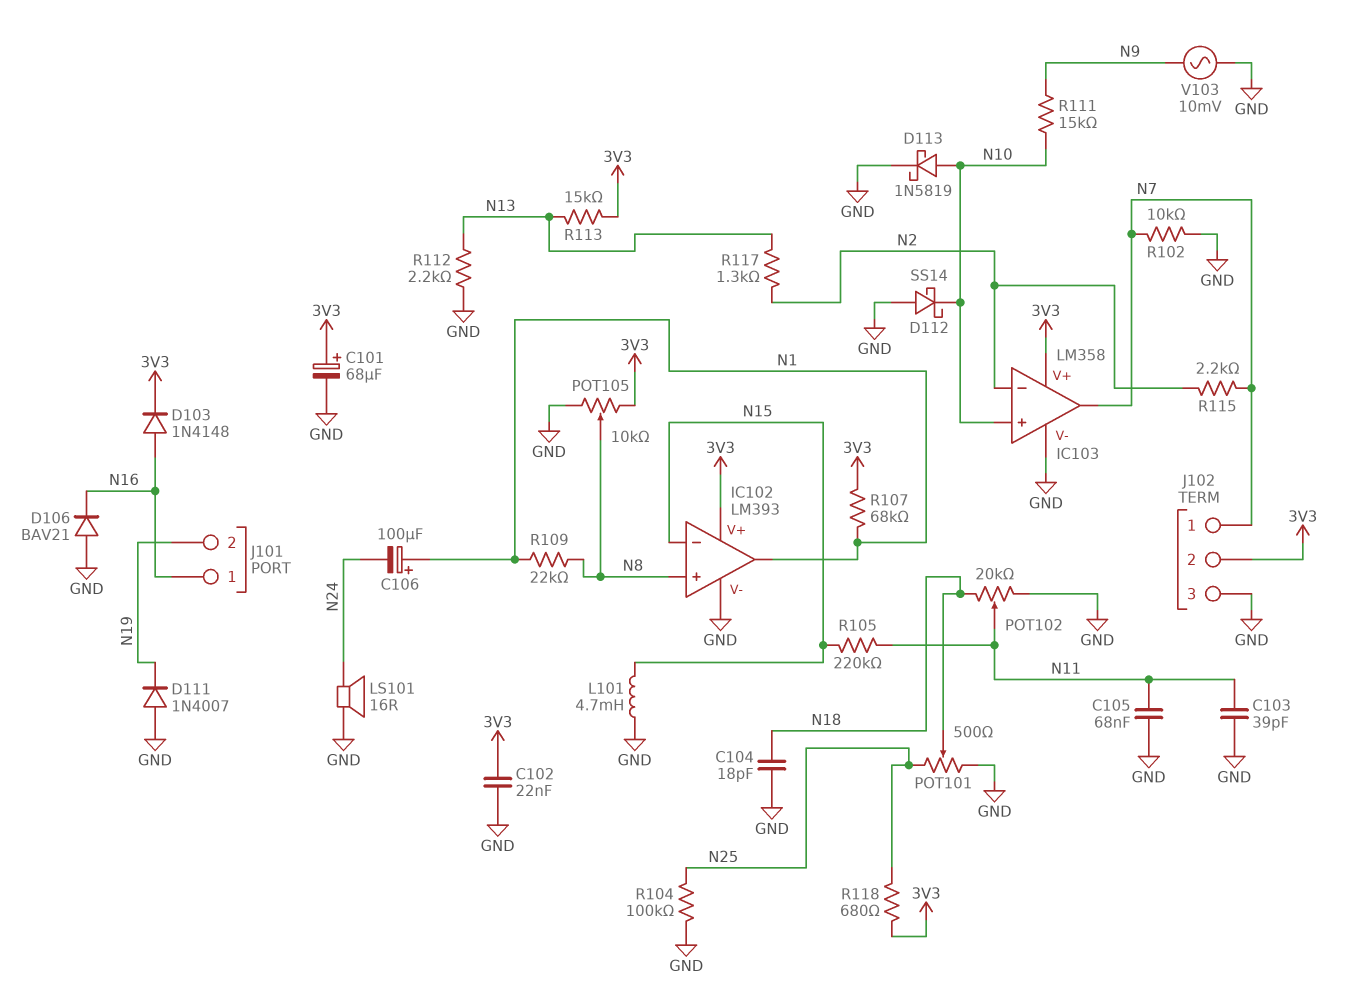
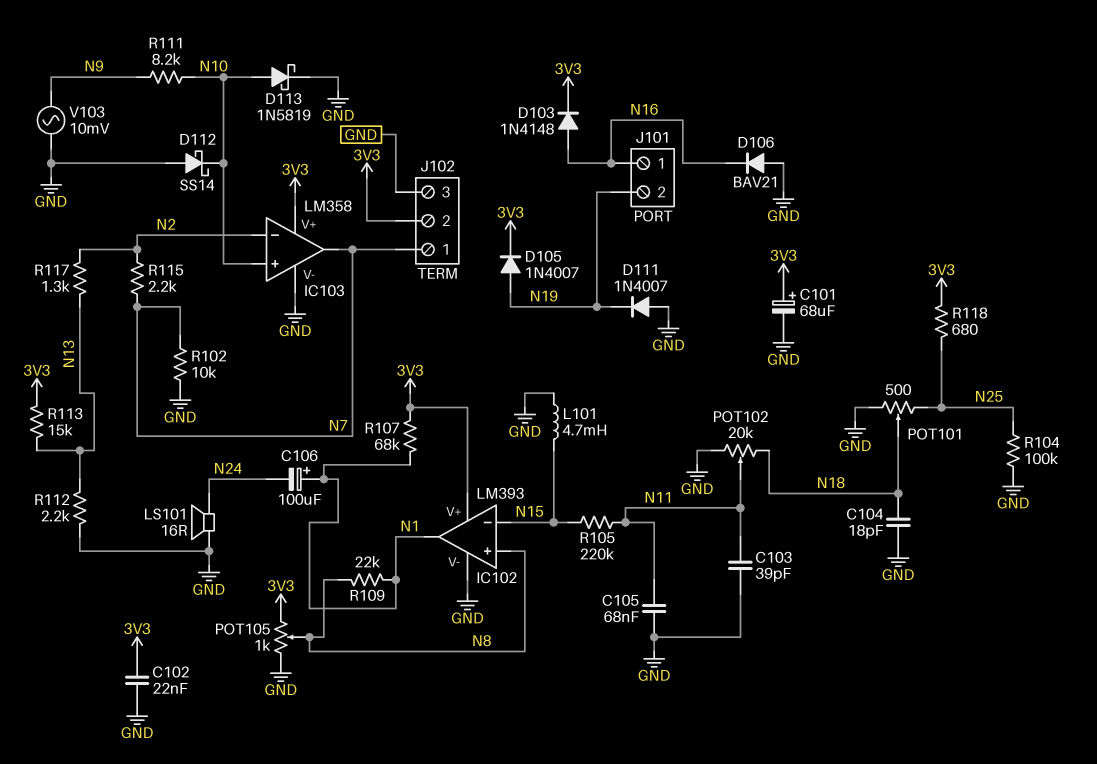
D105: none -> diode 1N4007 (A N19, K 3V3)
POT105: 10k (3V3, GND, wiper N8) -> 1k (3V3, GND, wiper N8)
R111: 15k (N9, N10) -> 8.2k (N9, N10)

